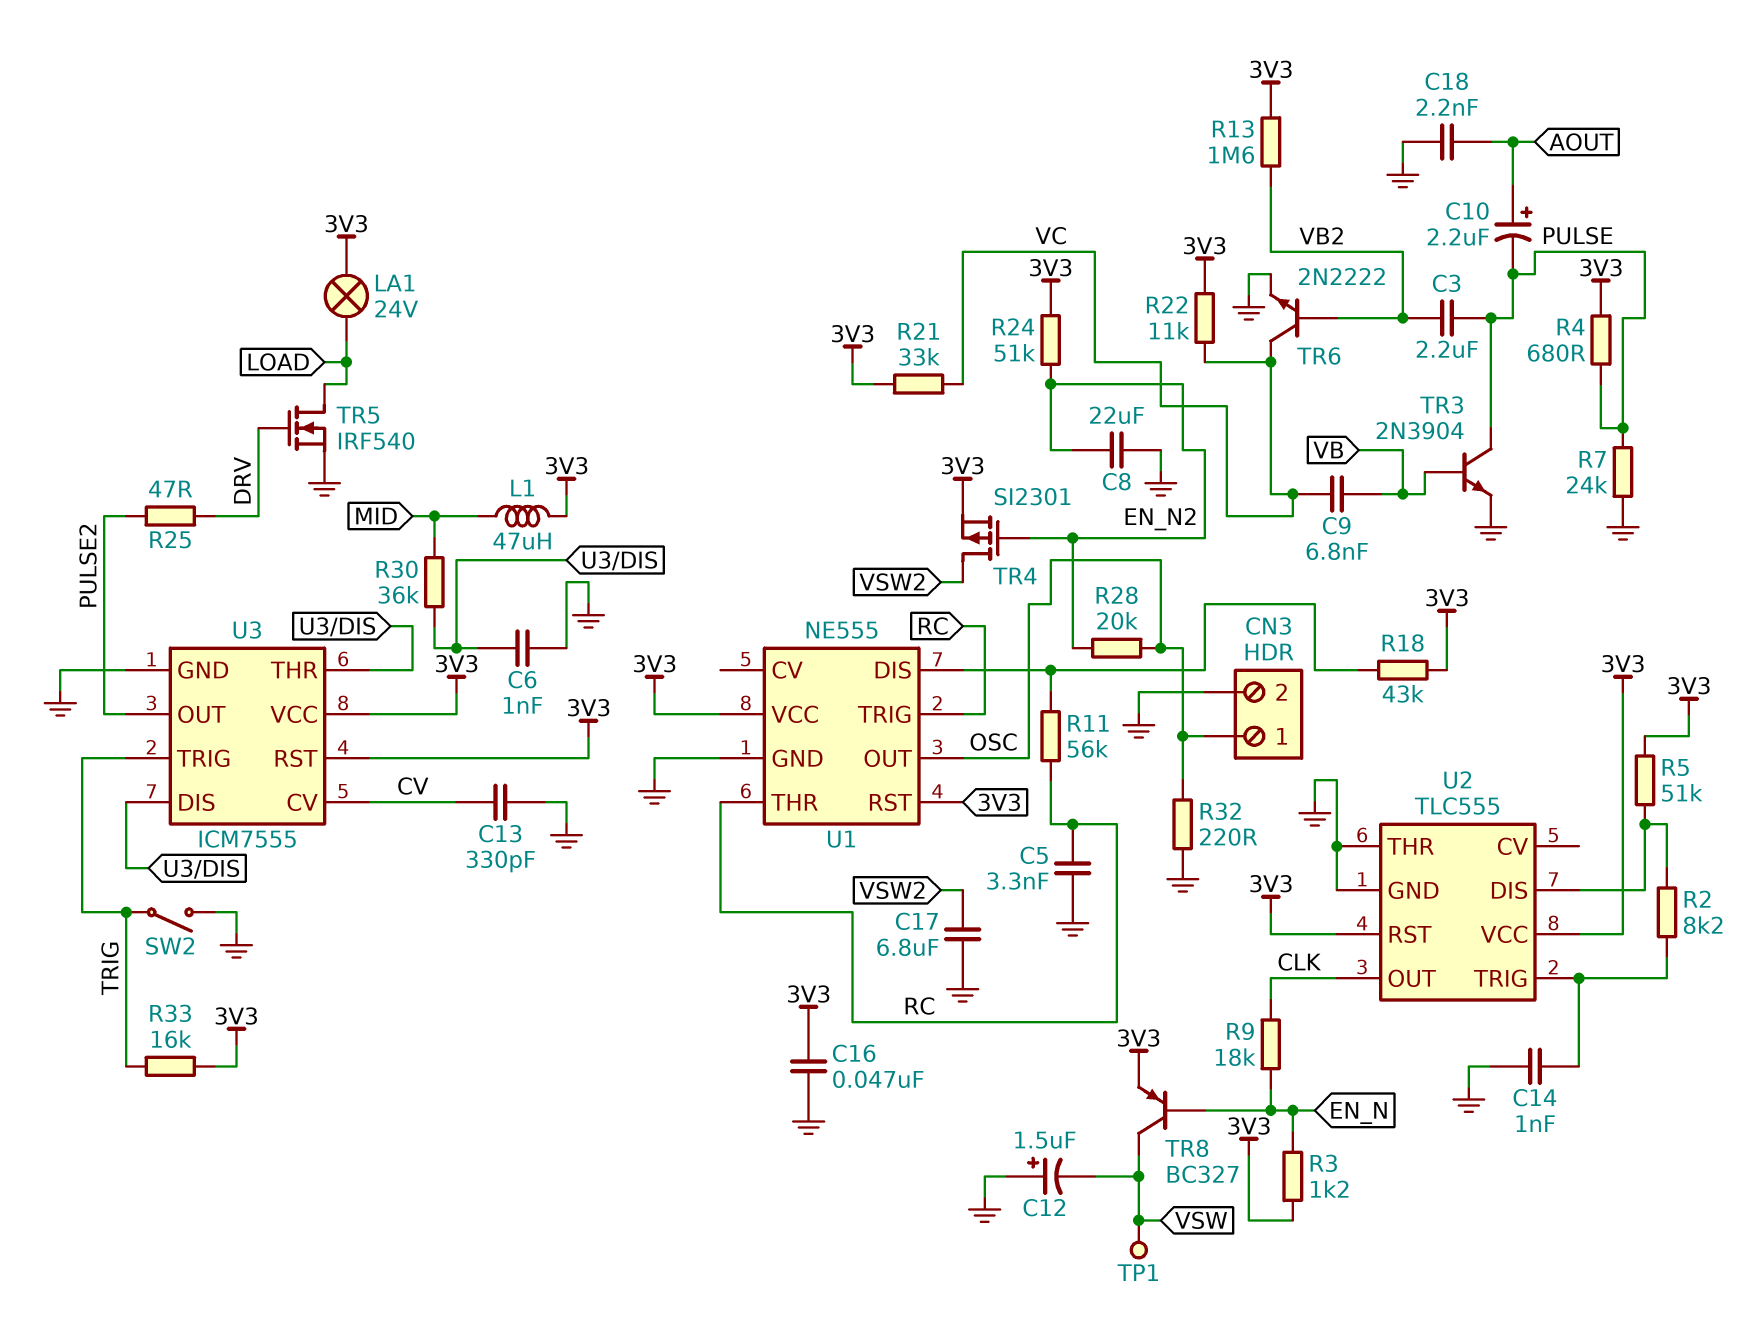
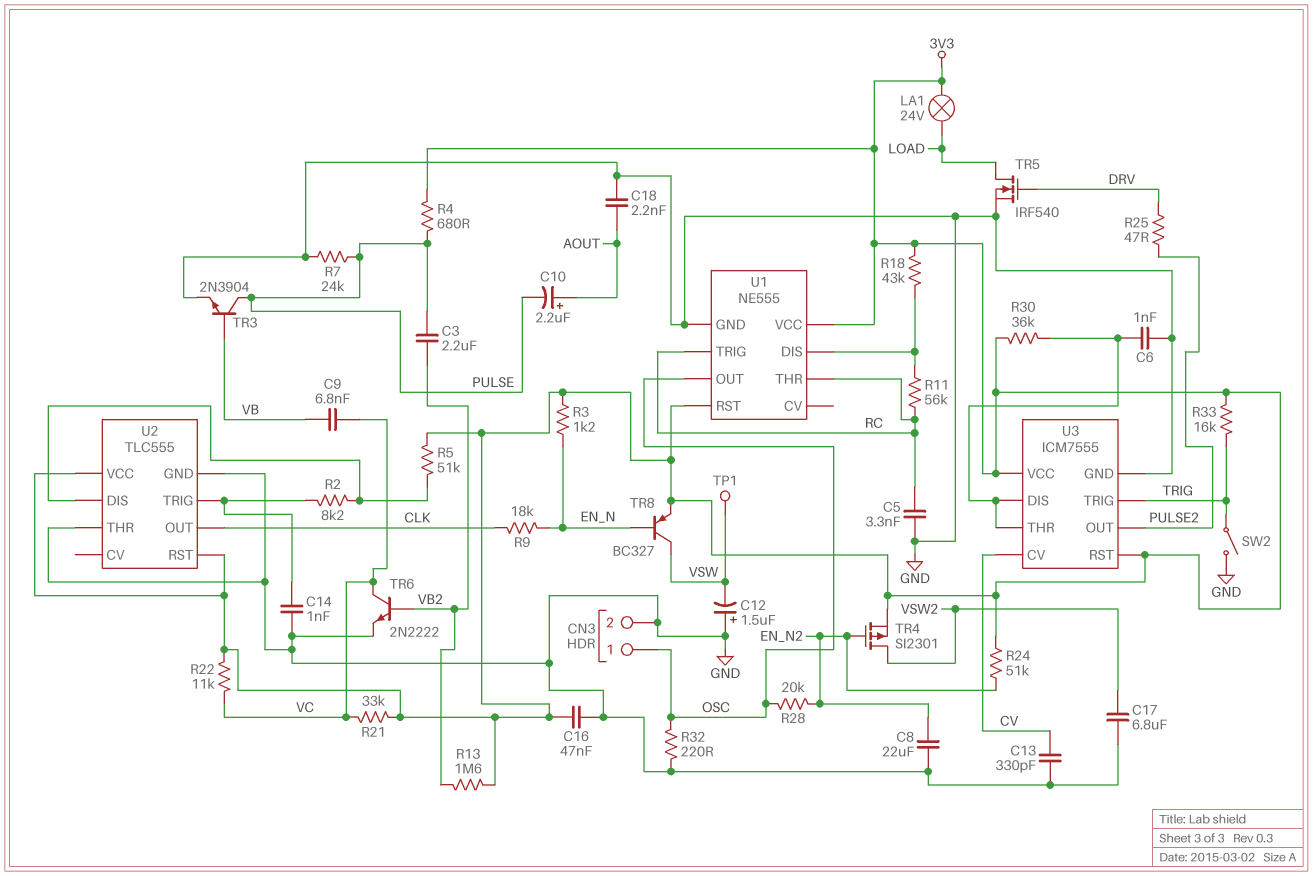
L1: 47uH (3V3, MID) -> none
R30: 36k (MID, U3/DIS) -> 36k (3V3, U3/DIS)

